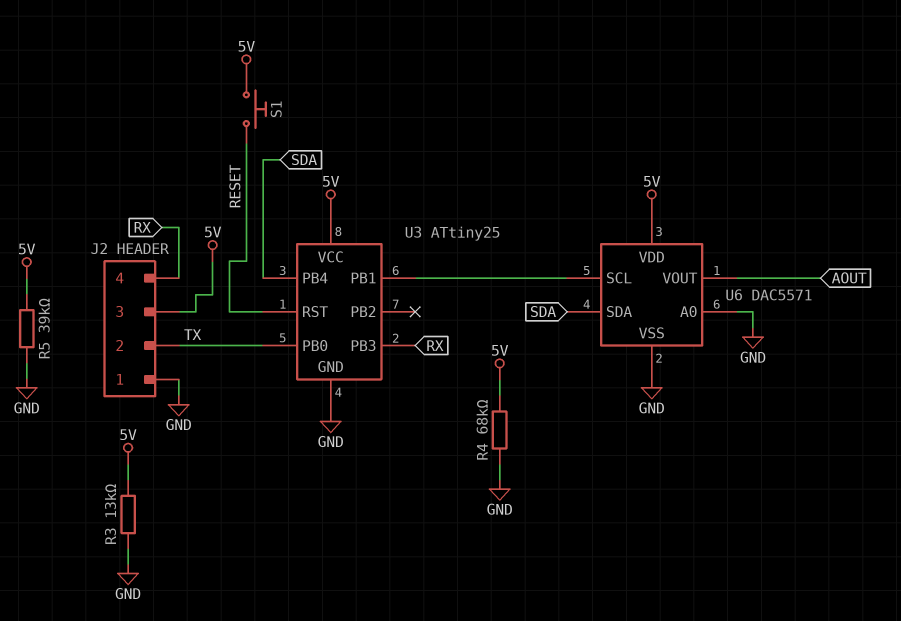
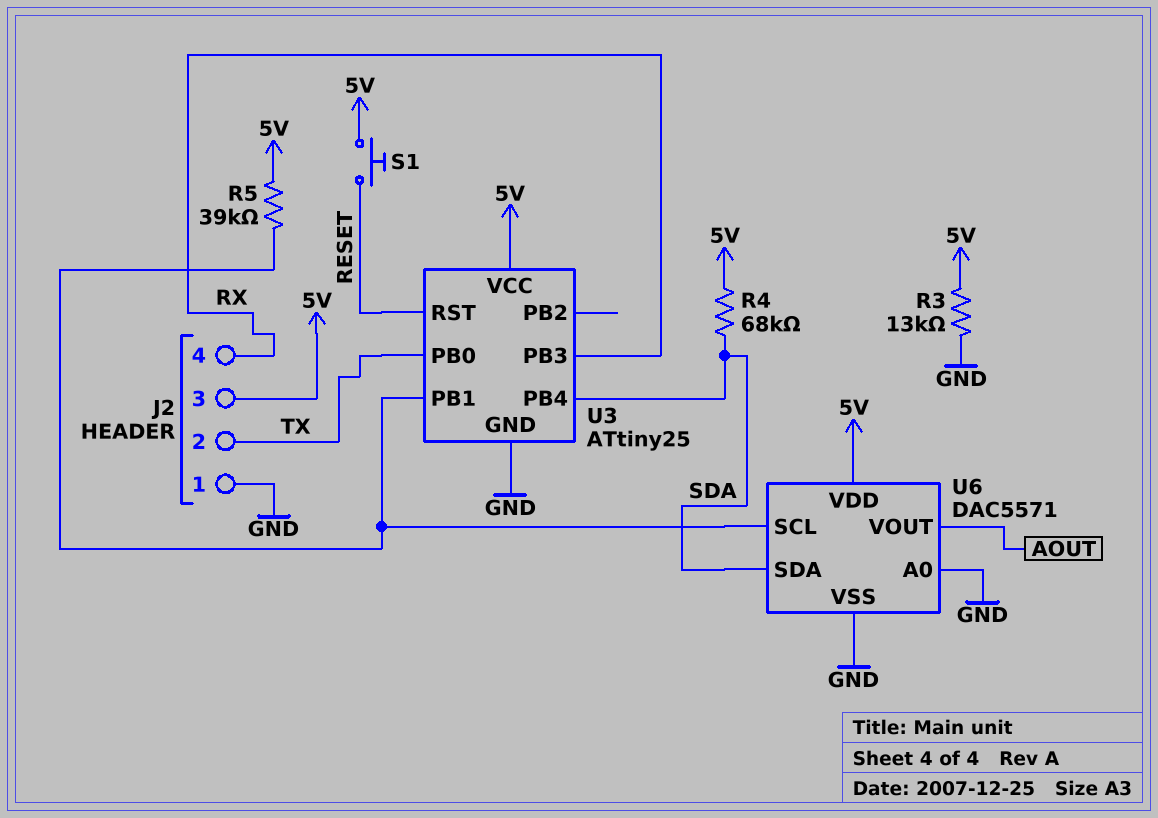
R4: 68k (5V, GND) -> 68k (5V, SDA)
R5: 39k (5V, GND) -> 39k (5V, U3/PB1)

